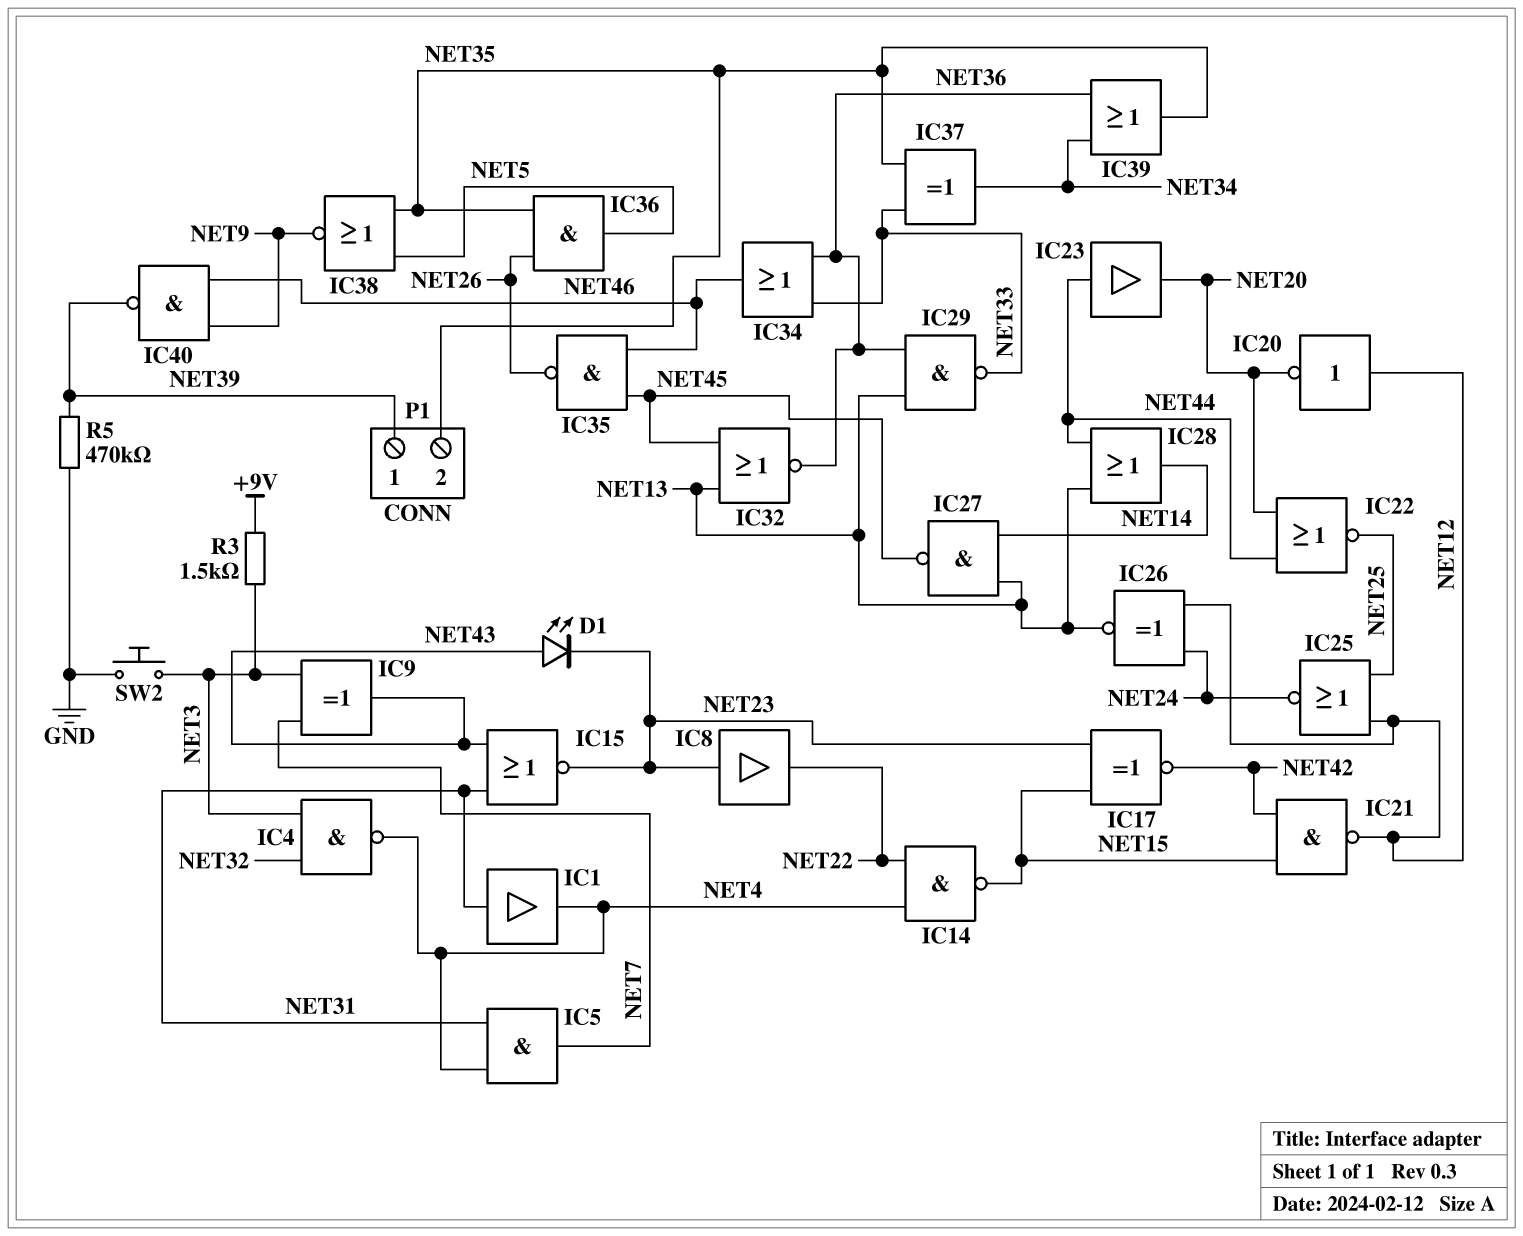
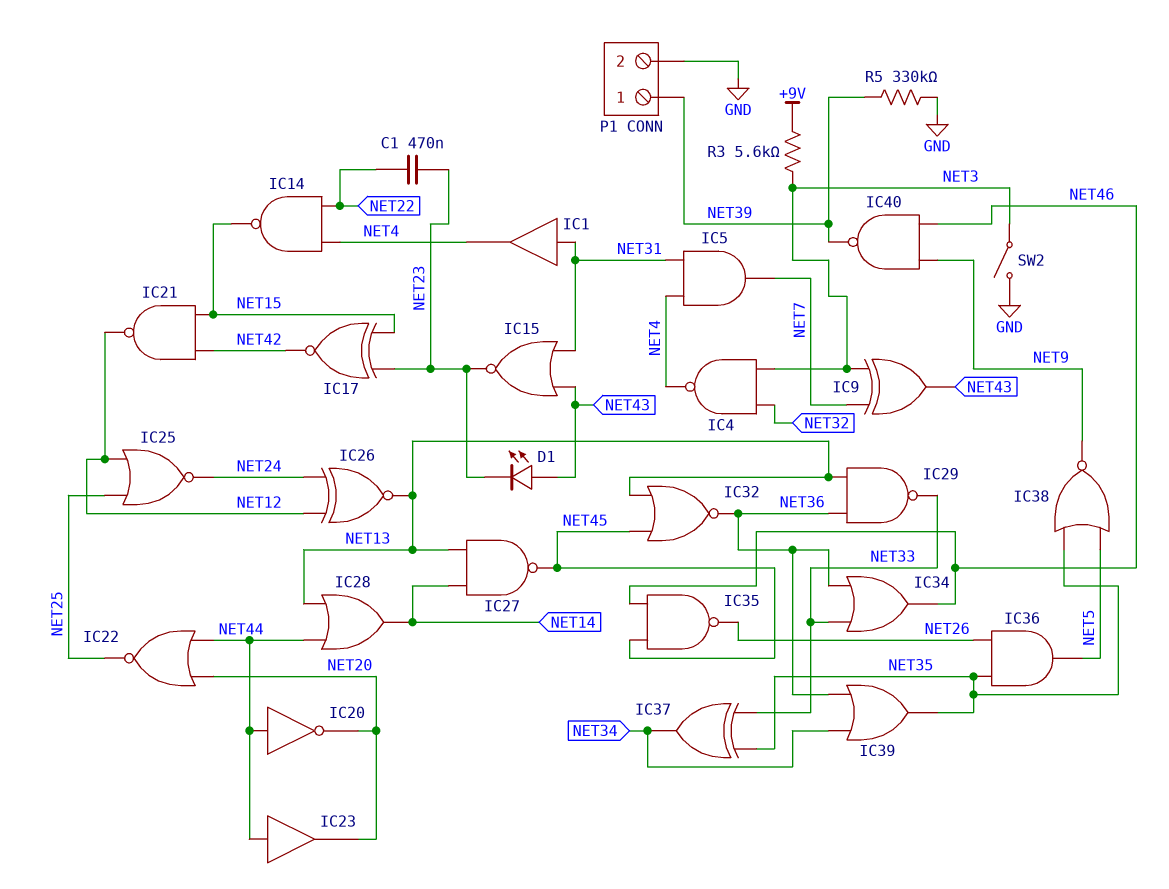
C1: none -> 470nF (NET22, NET23)
IC8: buffer (in NET23, out NET22) -> none
IC20: NOT (in NET12, out NET20) -> NOT (in NET44, out NET20)
P1 pin 2: NET35 -> GND
R3: 1.5k (+9V, NET3) -> 5.6k (+9V, NET3)
R5: 470k (GND, NET39) -> 330k (GND, NET39)
SW2: button (GND, NET3) -> switch (GND, NET3)

